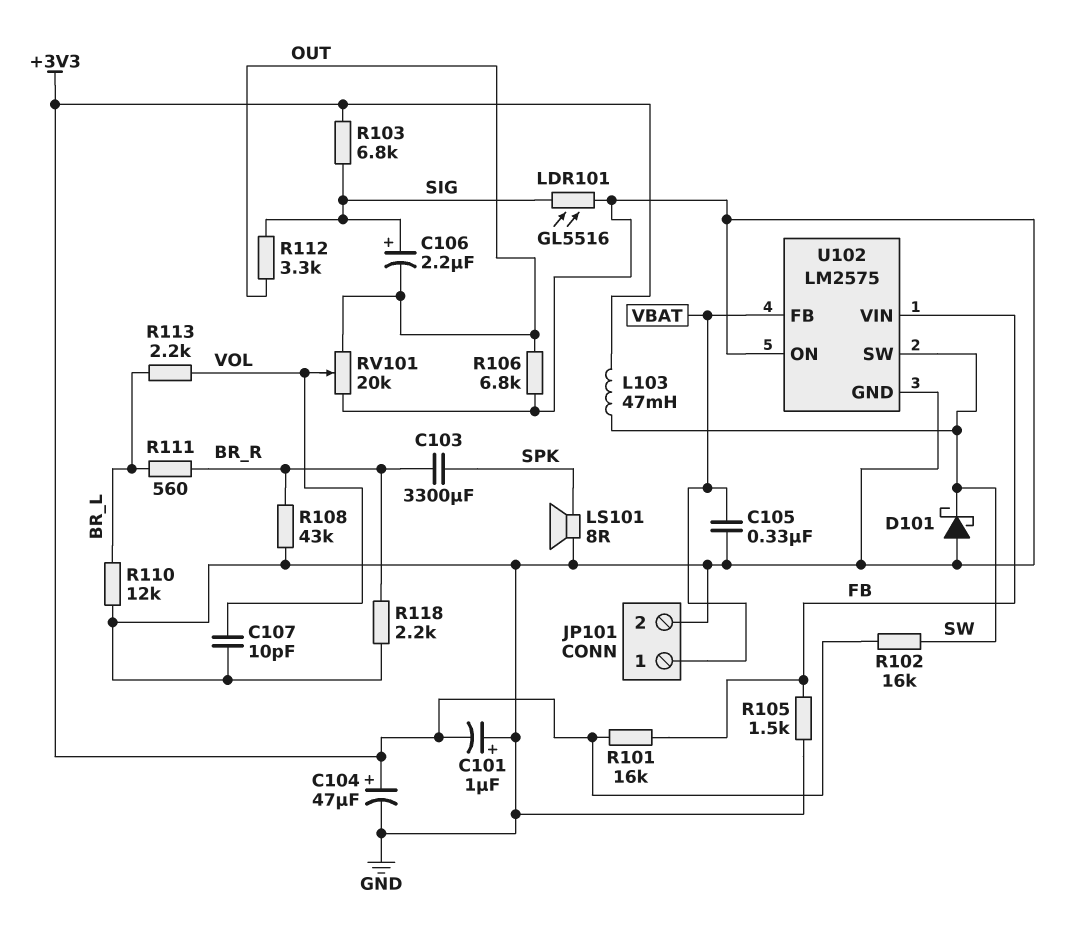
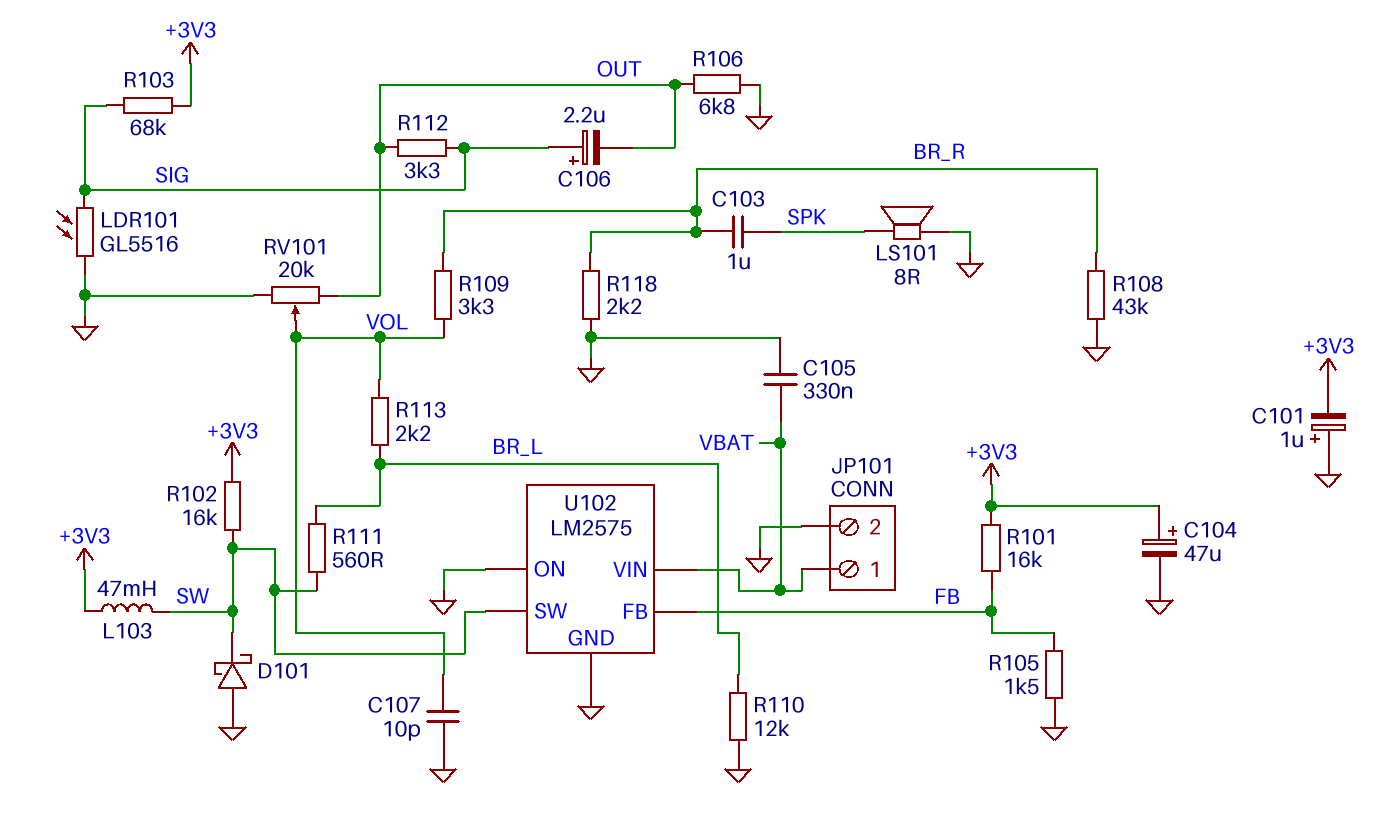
C103: 3300uF (BR_R, SPK) -> 1uF (BR_R, SPK)
R103: 6.8k (+3V3, SIG) -> 68k (+3V3, SIG)
R109: none -> 3.3k (BR_R, VOL)
R111: 560 (BR_L, BR_R) -> 560 (BR_L, SW)
U102 pin FB: VBAT -> FB
U102 pin VIN: FB -> VBAT

